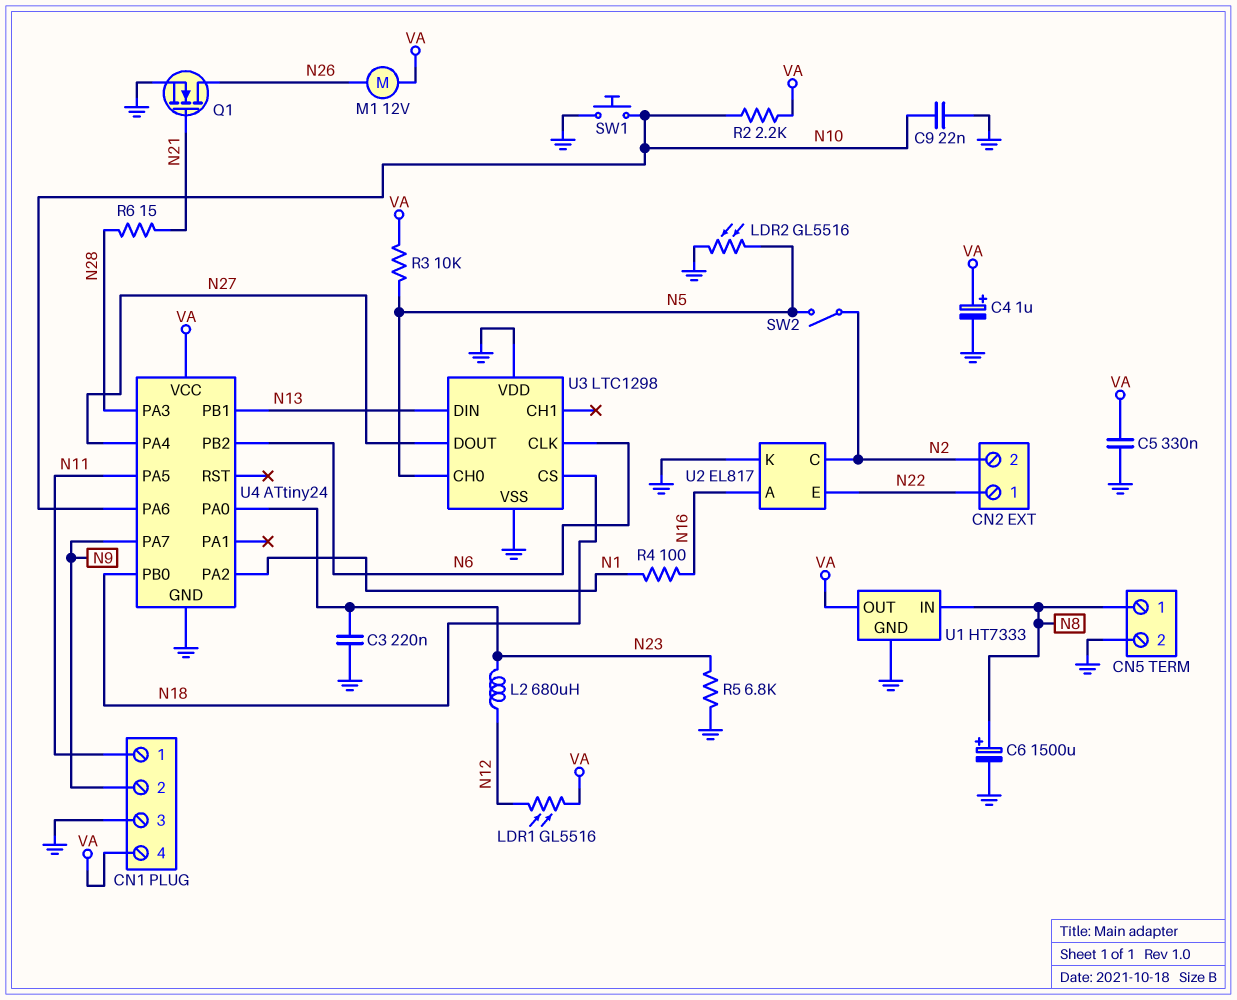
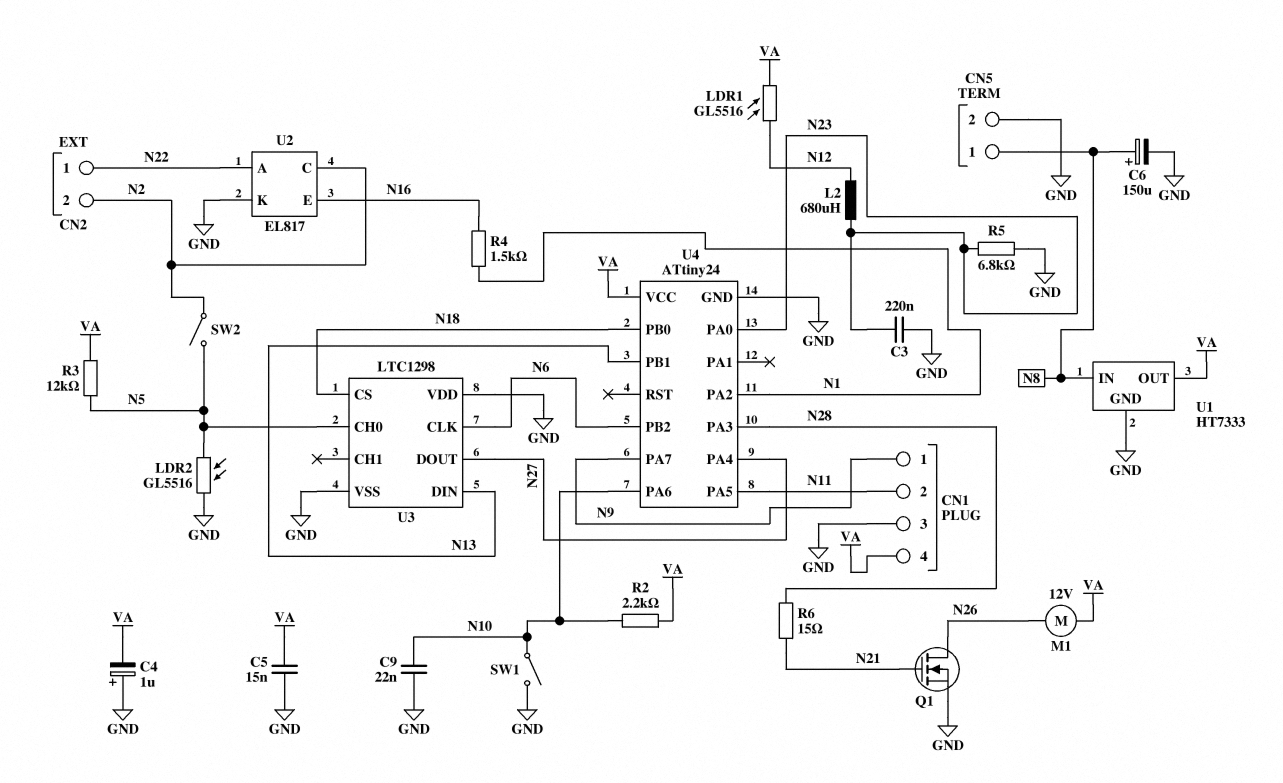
C4: 1uF (plus VA, minus GND) -> 1uF (plus GND, minus VA)
C5: 330nF (GND, VA) -> 15nF (GND, VA)
C6: 1500uF (plus N8, minus GND) -> 150uF (plus N8, minus GND)
CN1 pin 1: N11 -> N9
CN1 pin 2: N9 -> N11
R3: 10k (N5, VA) -> 12k (N5, VA)
R4: 100 (N1, N16) -> 1.5k (N1, N16)
SW1: button (GND, N10) -> switch (GND, N10)
U2 pin A: N16 -> N22
U2 pin E: N22 -> N16

